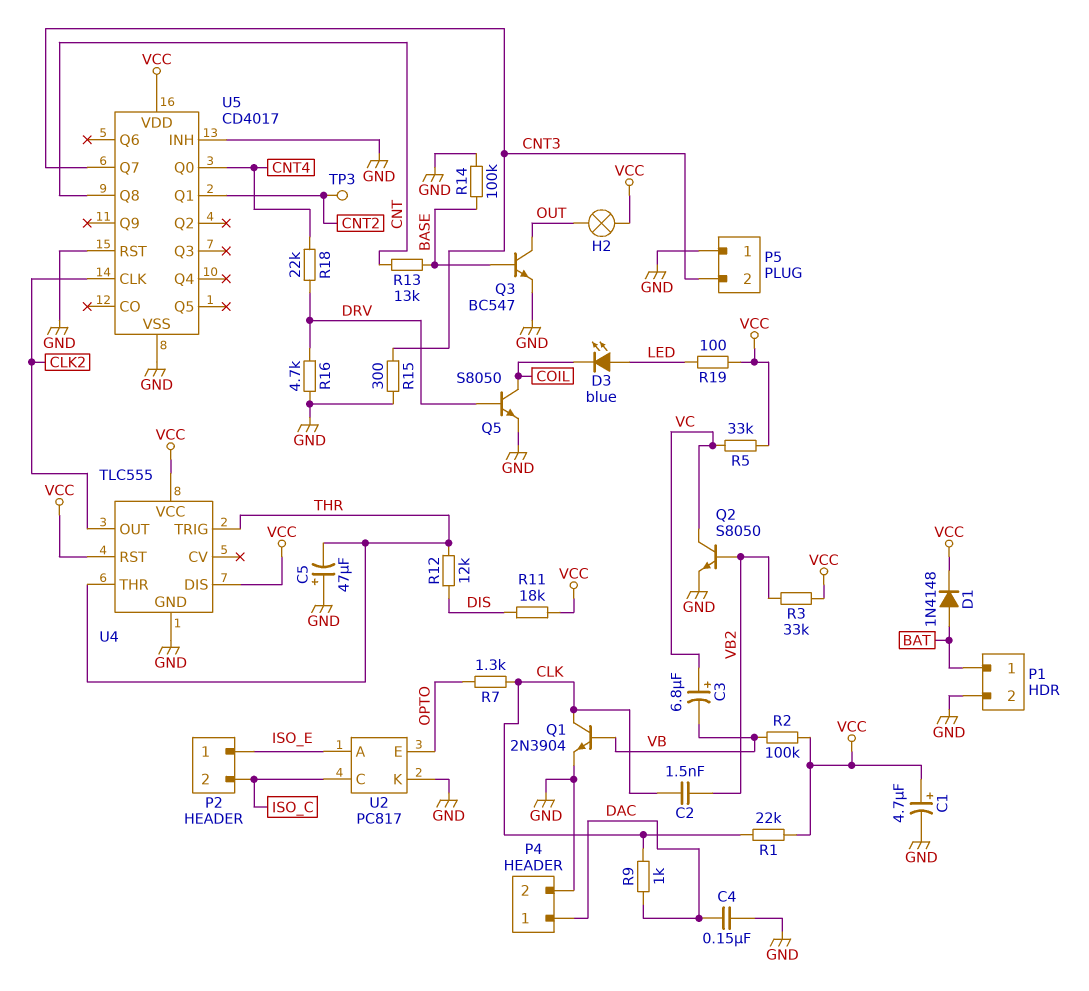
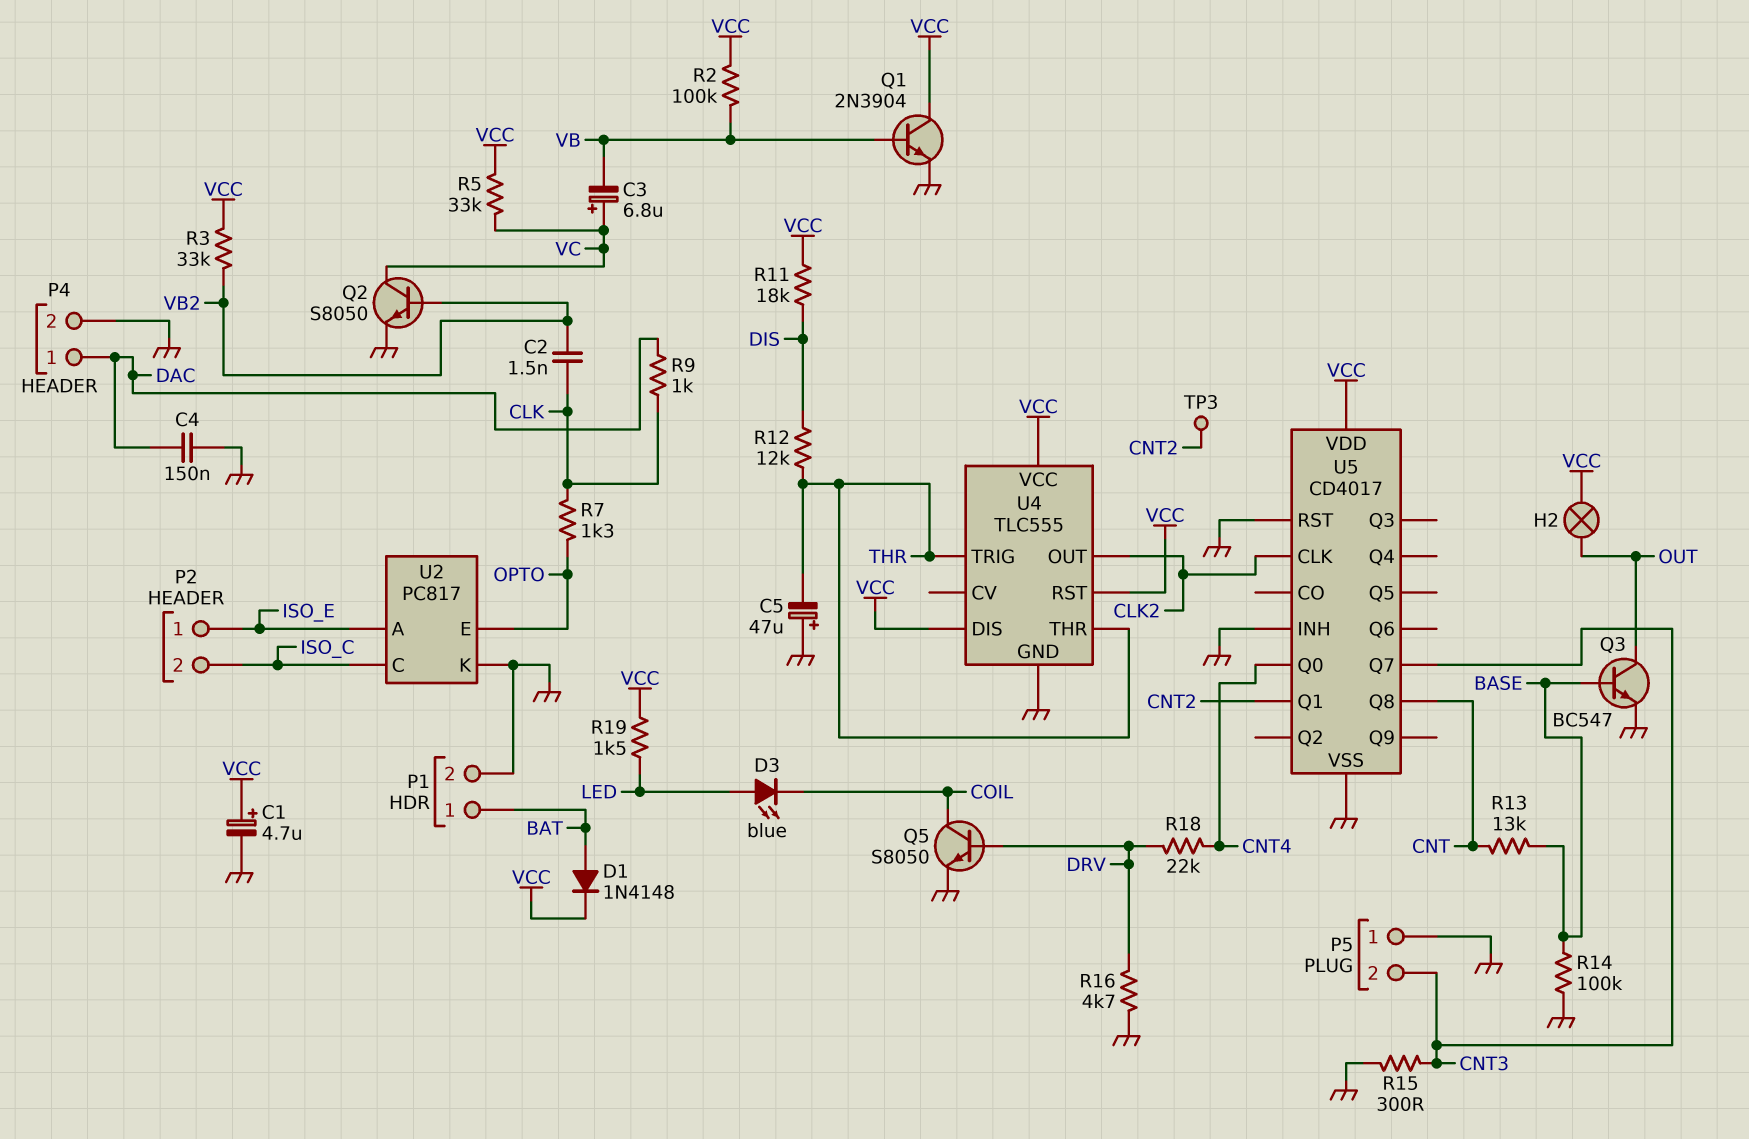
Q1: NPN 2N3904 (B VB, C CLK, E GND) -> NPN 2N3904 (B VB, C VCC, E GND)
R1: 22k (CLK, VCC) -> none
R19: 100 (LED, VCC) -> 1.5k (LED, VCC)

